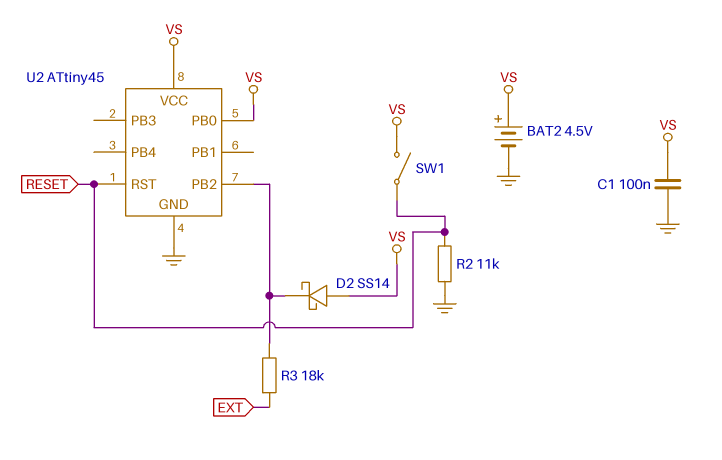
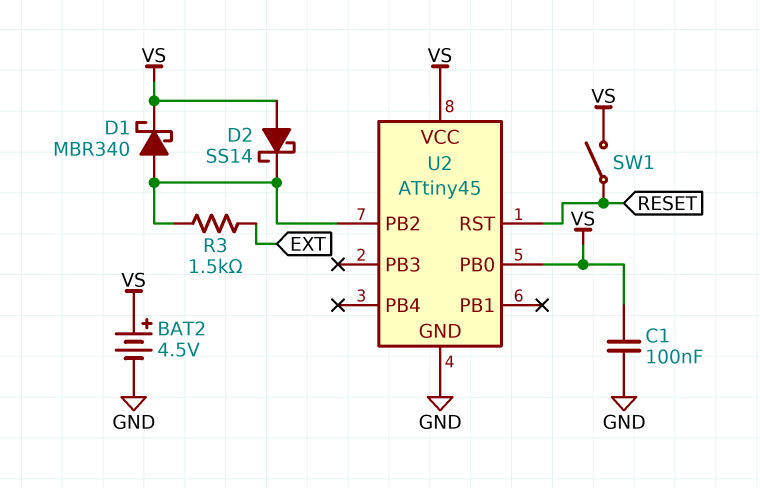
D1: none -> schottky MBR340 (A U2/PB2, K VS)
R2: 11k (GND, RESET) -> none
R3: 18k (EXT, U2/PB2) -> 1.5k (EXT, U2/PB2)

